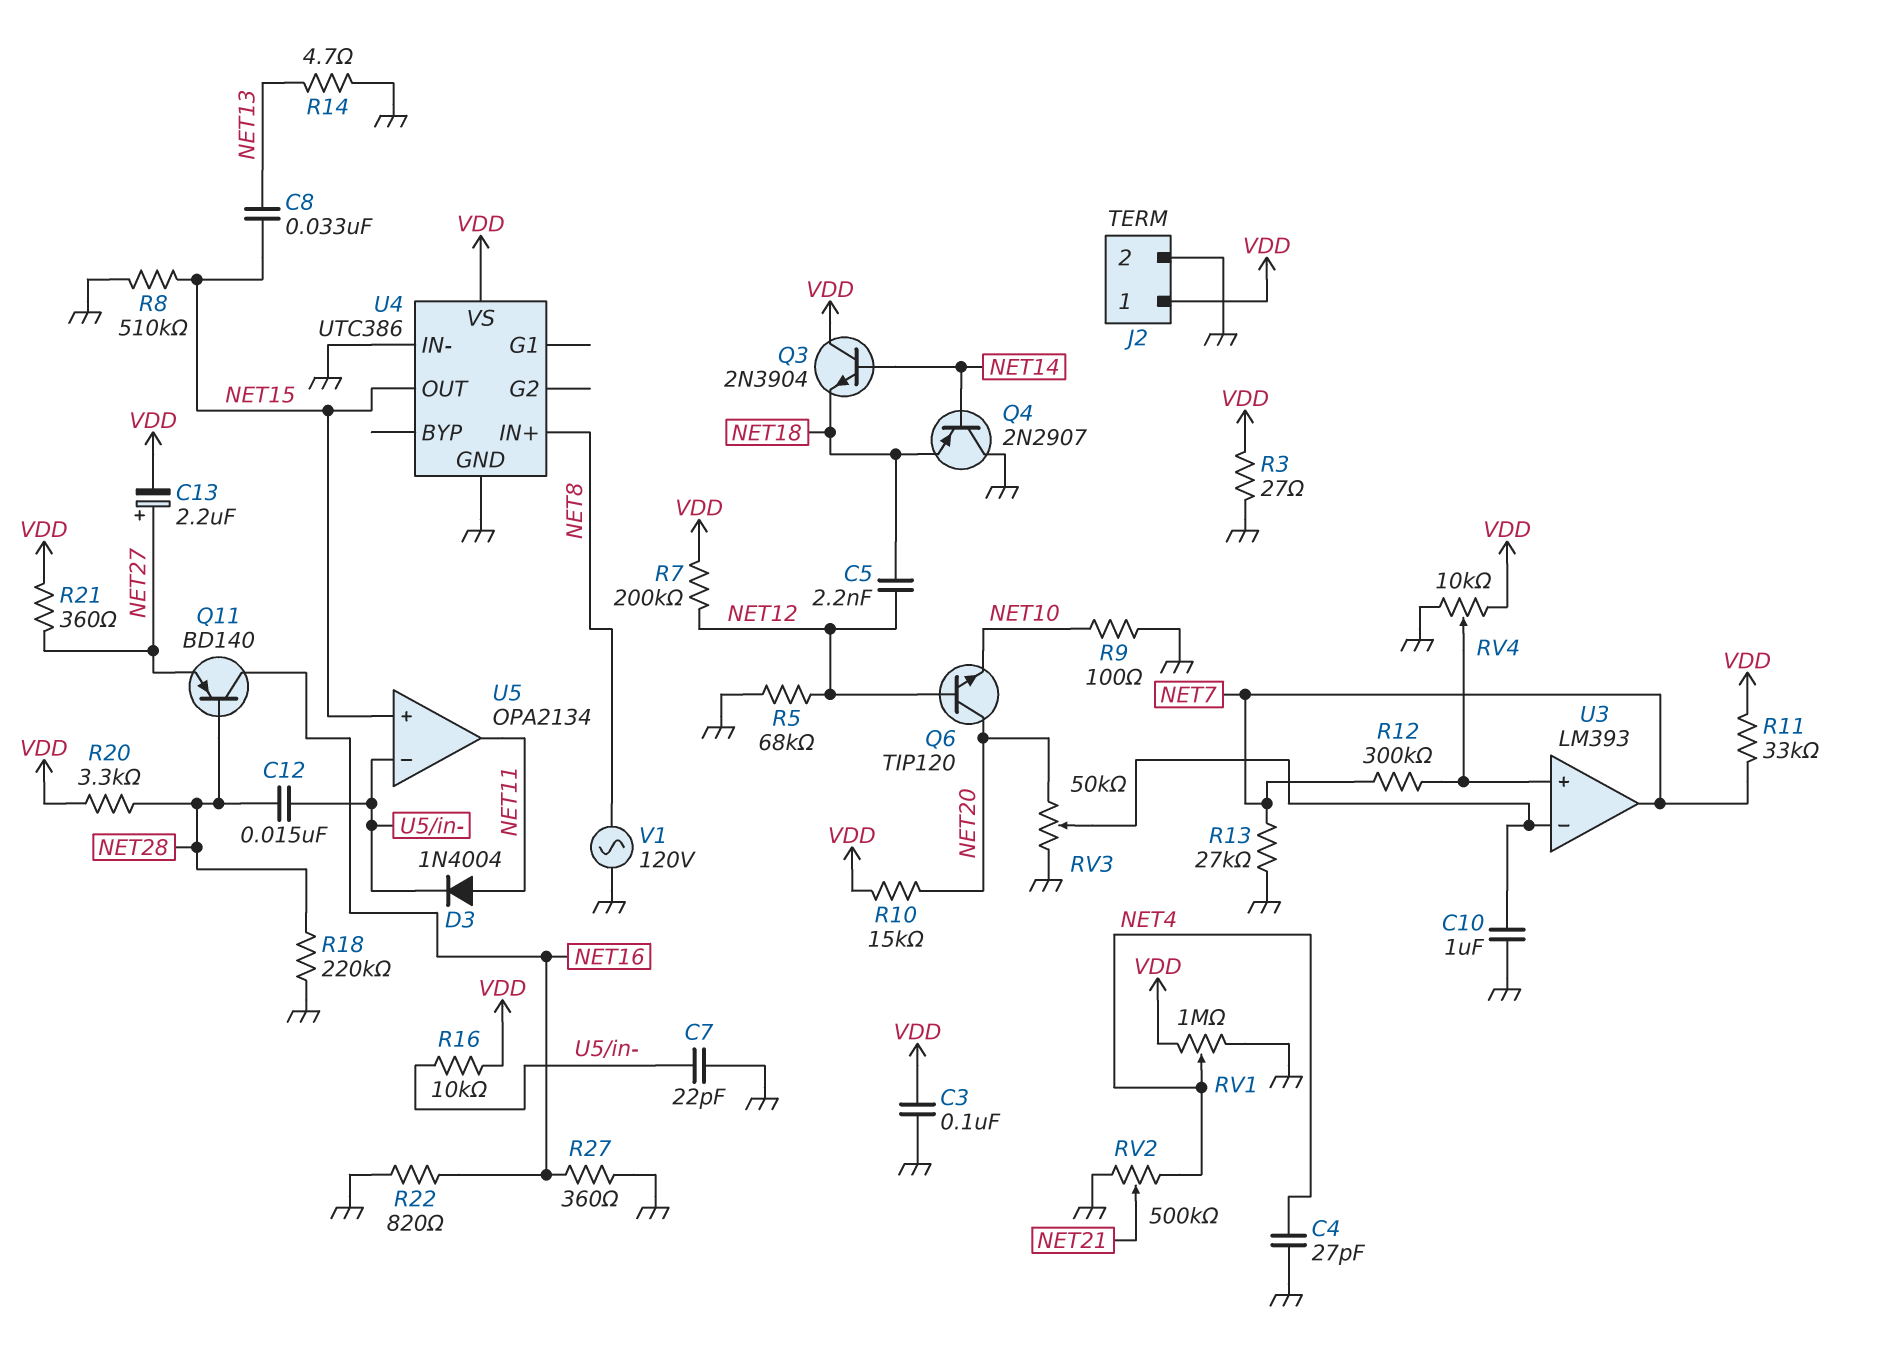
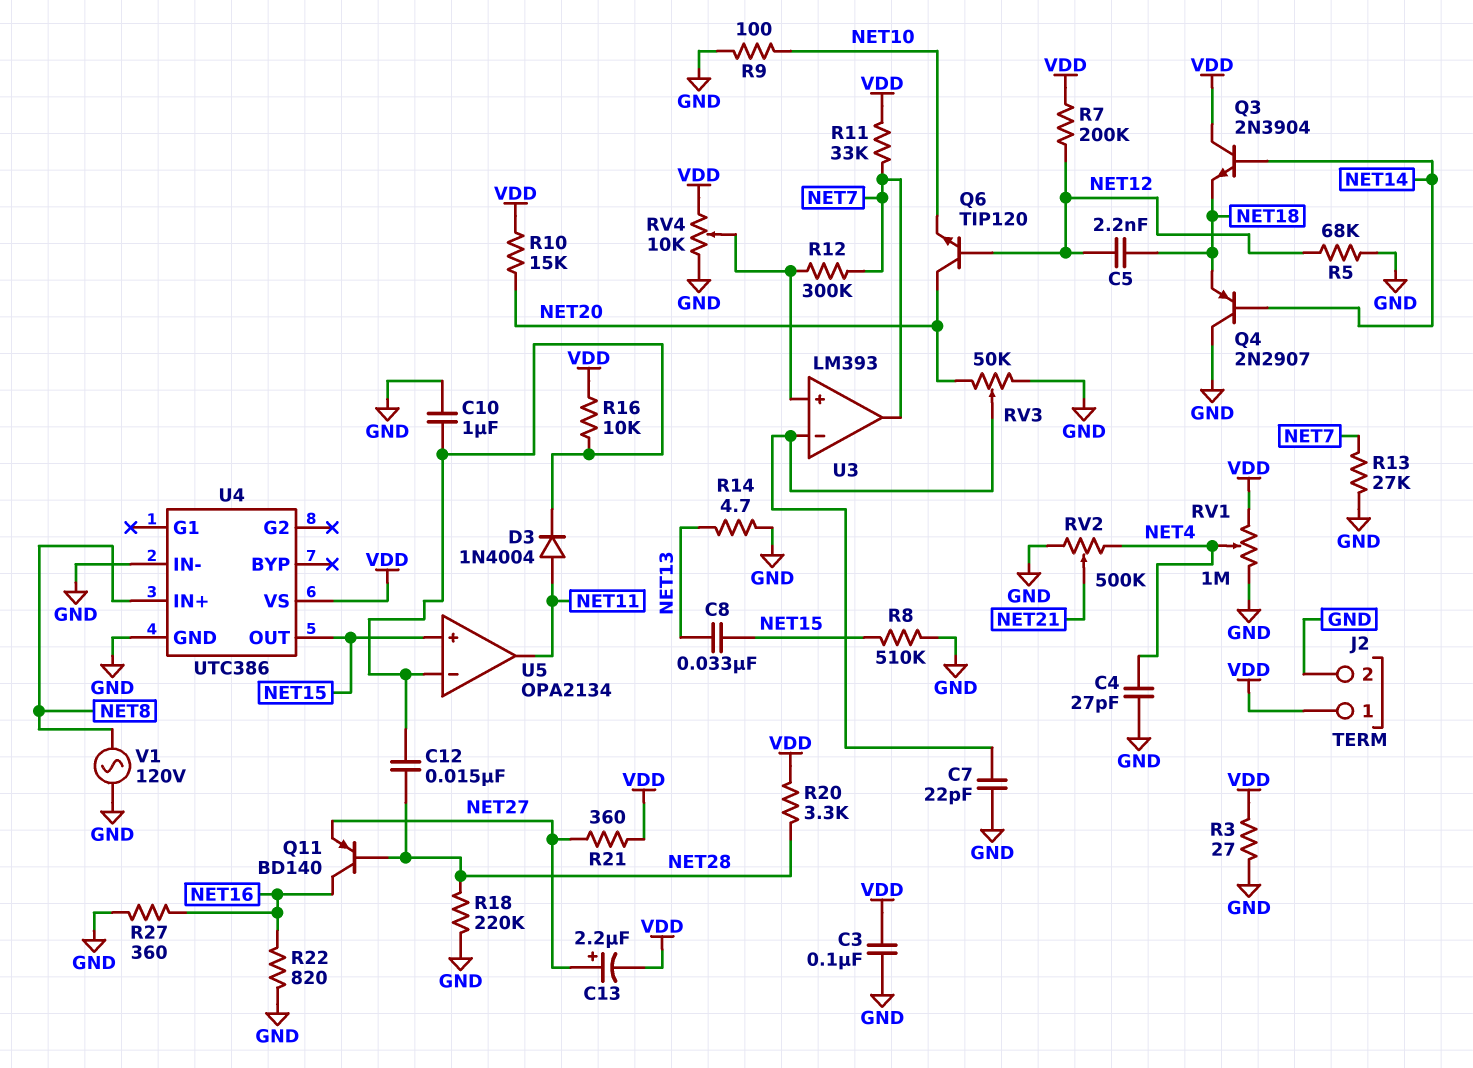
C7: 22pF (GND, U5/in-) -> 22pF (GND, U3/in-)
C10: 1uF (GND, U3/in-) -> 1uF (GND, U5/in-)

